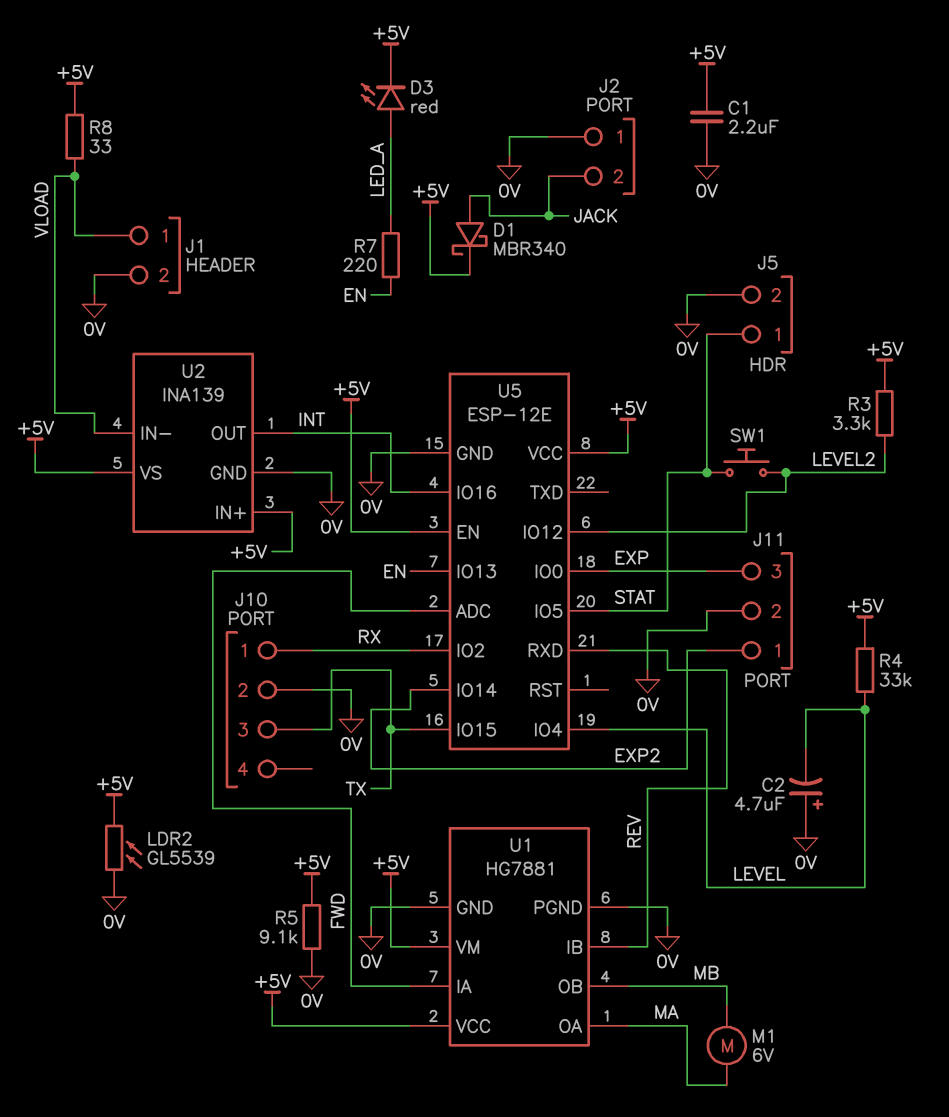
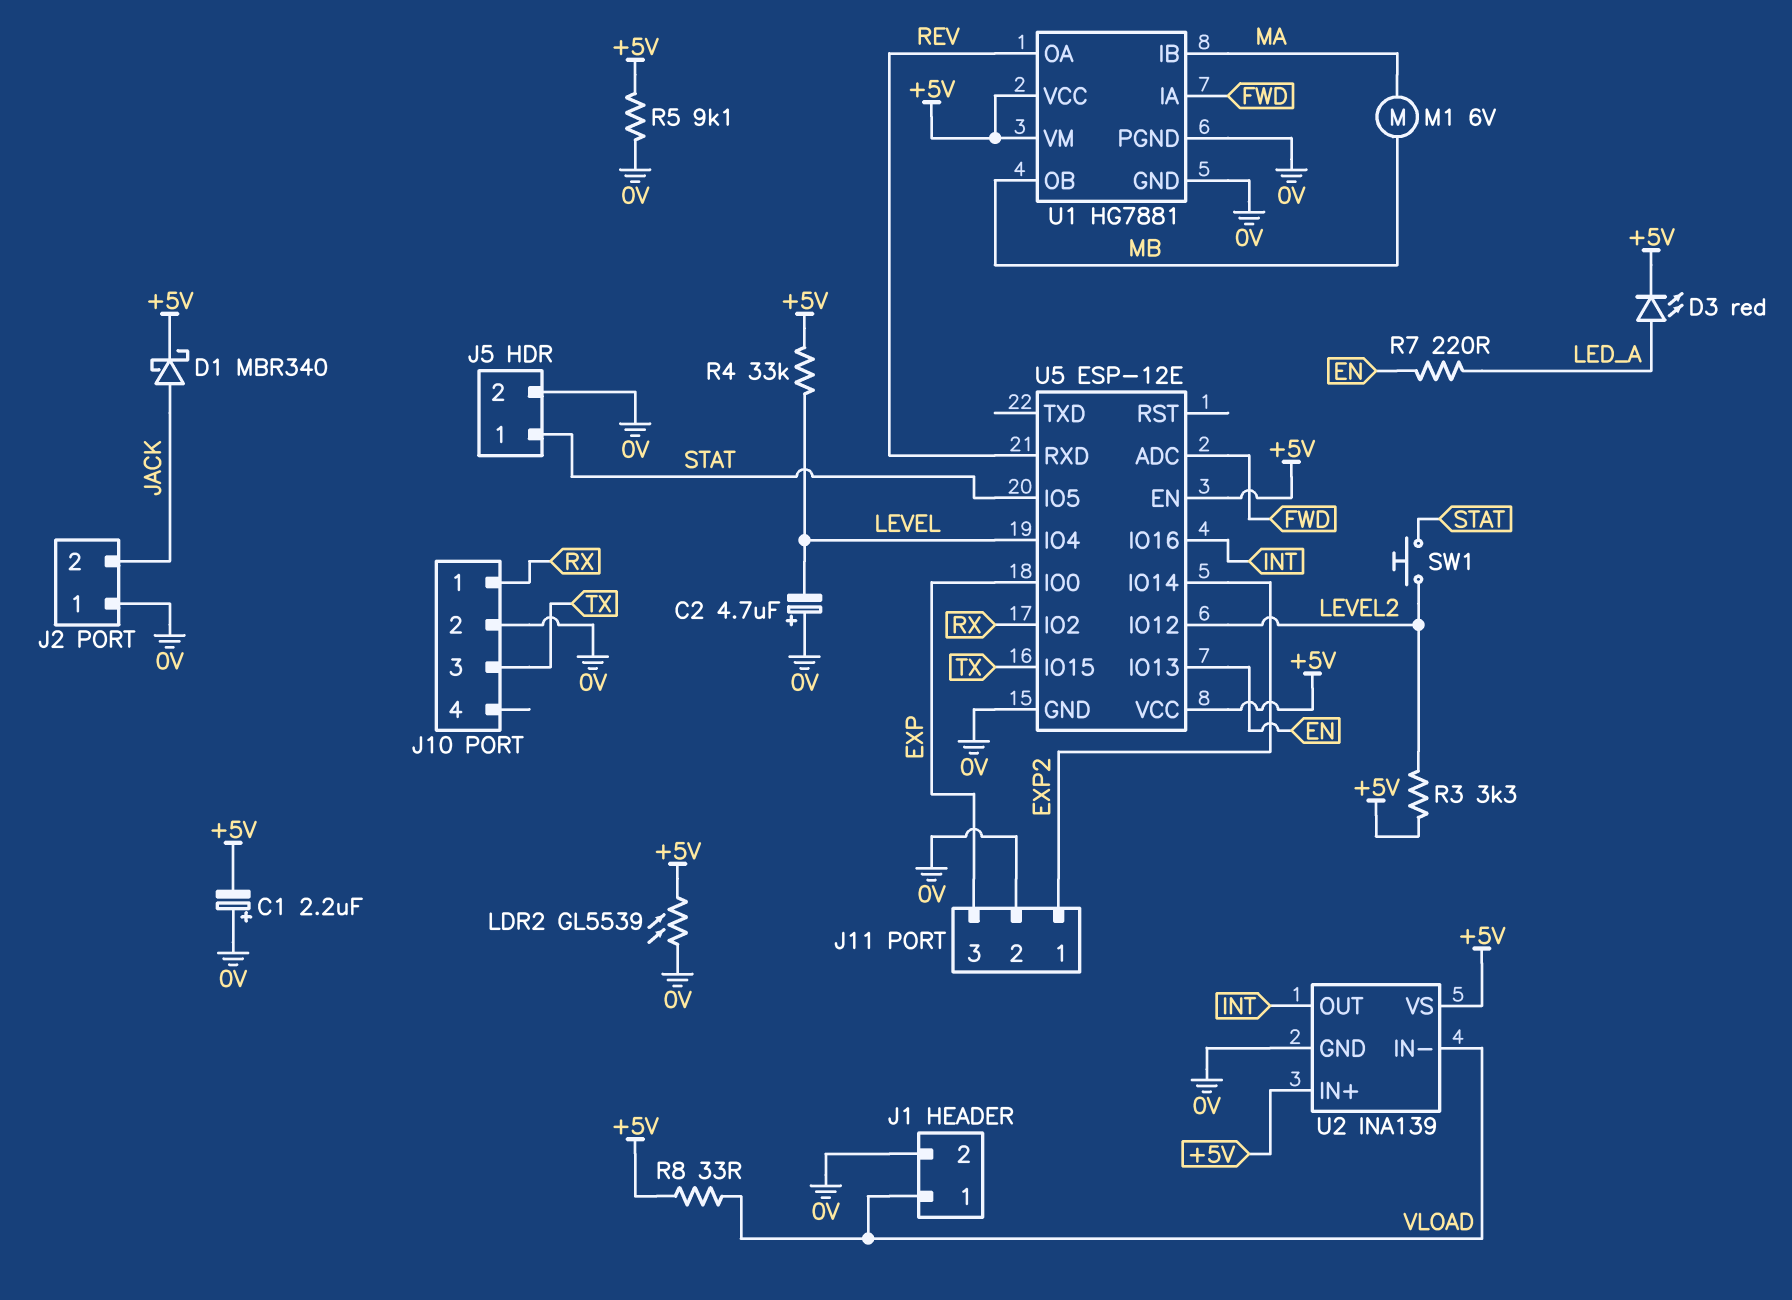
C1: 2.2uF (+5V, 0V) -> 2.2uF (plus 0V, minus +5V)
U1 pin IB: REV -> MA
U1 pin OA: MA -> REV

